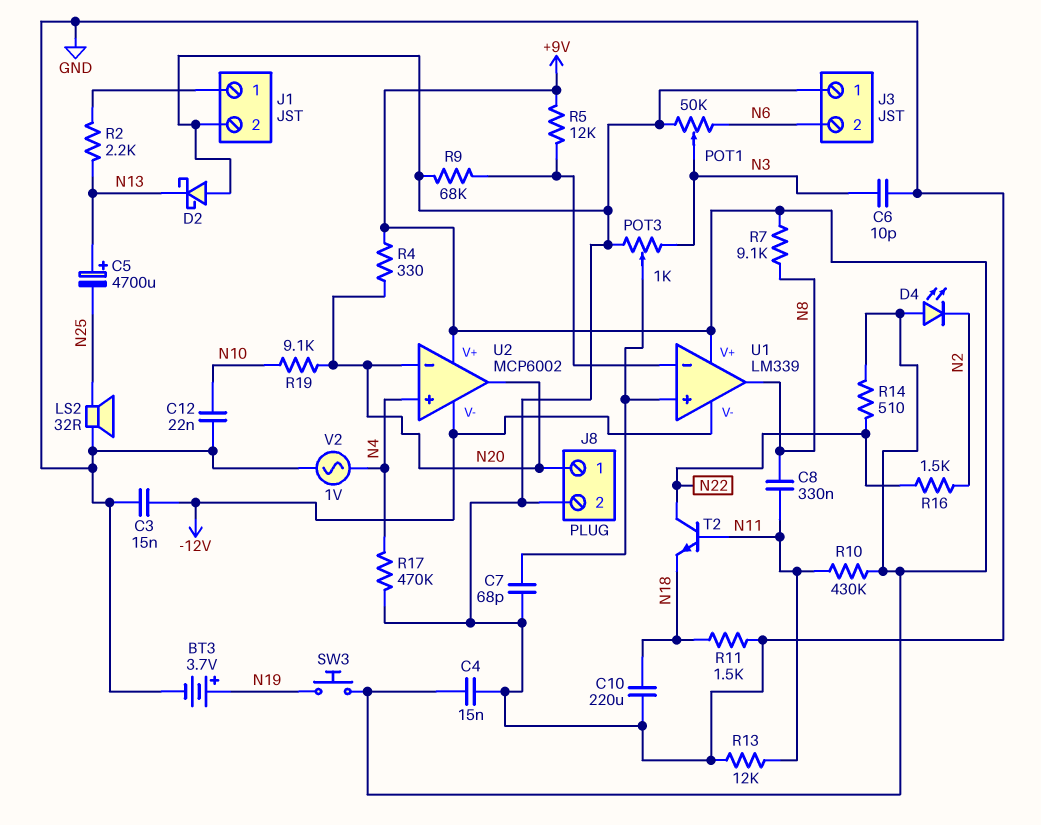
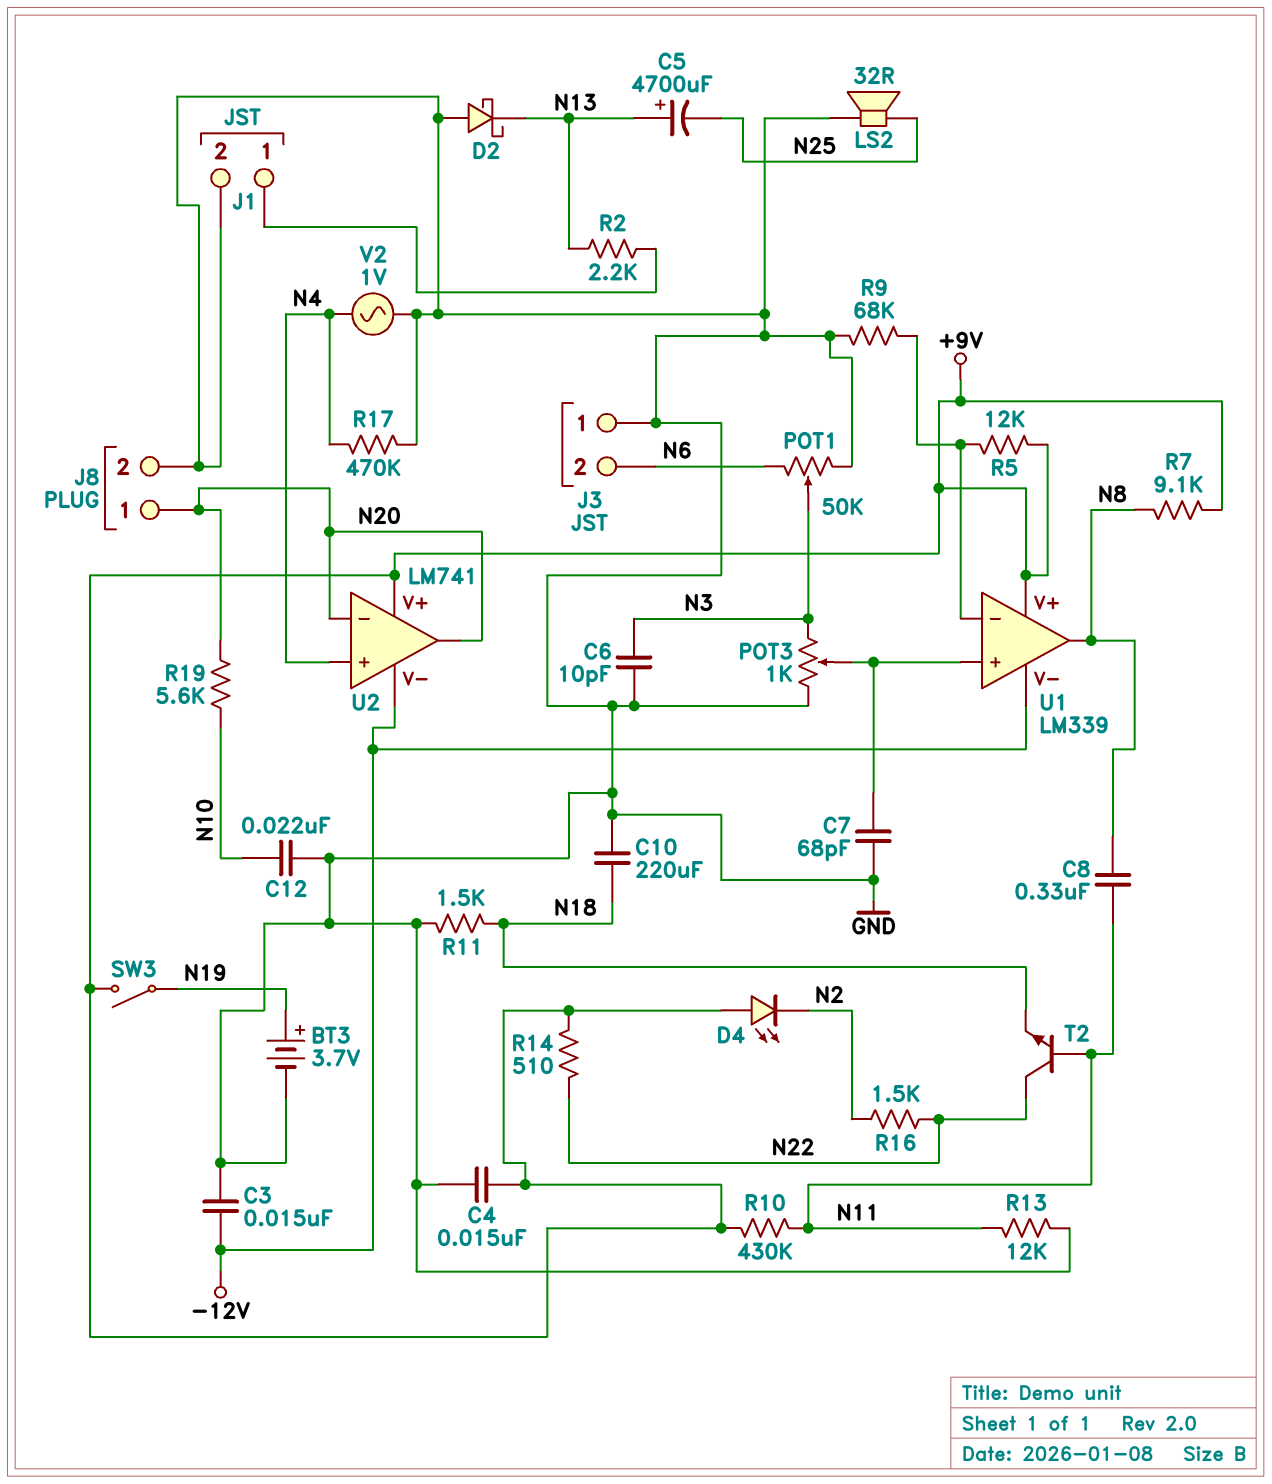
R4: 330 (+9V, N20) -> none
R19: 9.1k (N10, N20) -> 5.6k (N10, N20)
SW3: button (+9V, N19) -> switch (+9V, N19)
U2: MCP6002 -> LM741

